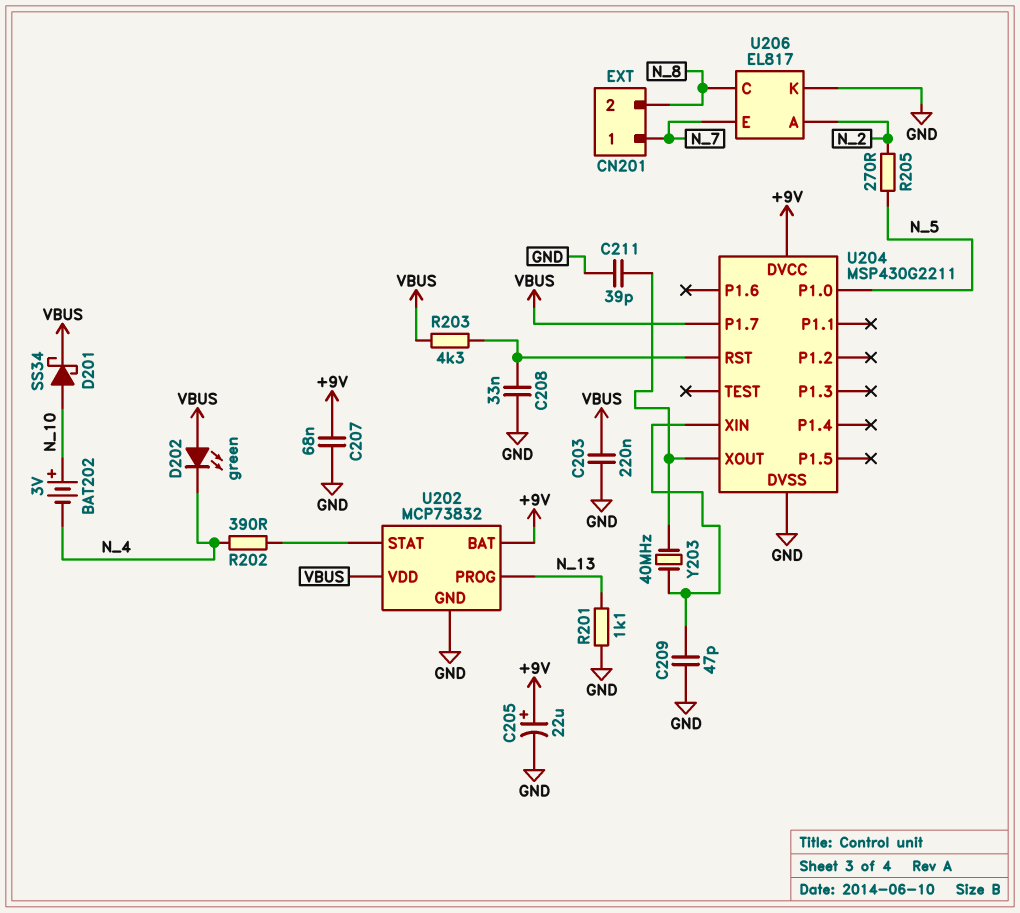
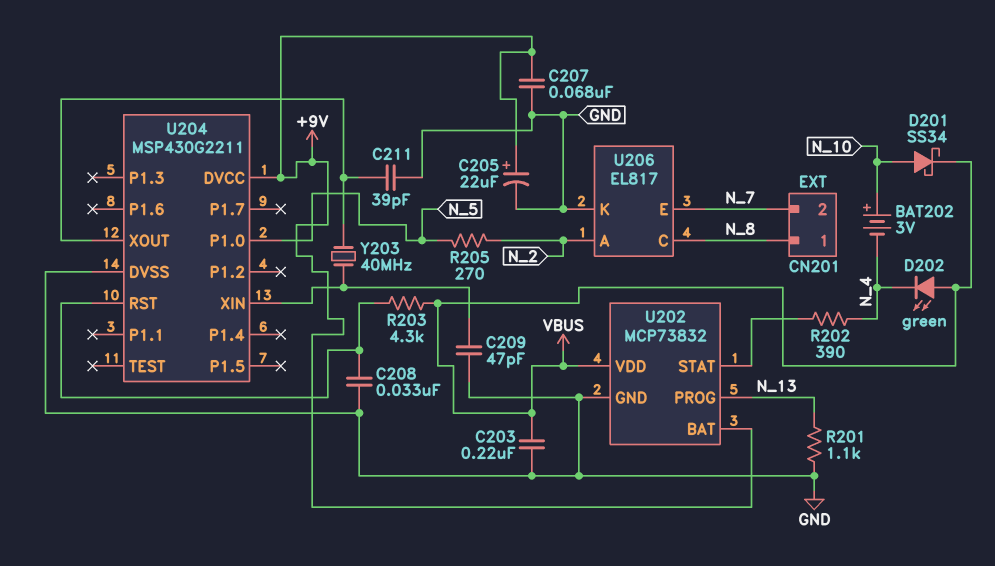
CN201 pin 1: N_7 -> N_8
CN201 pin 2: N_8 -> N_7
U204 pin P1.7: VBUS -> none

